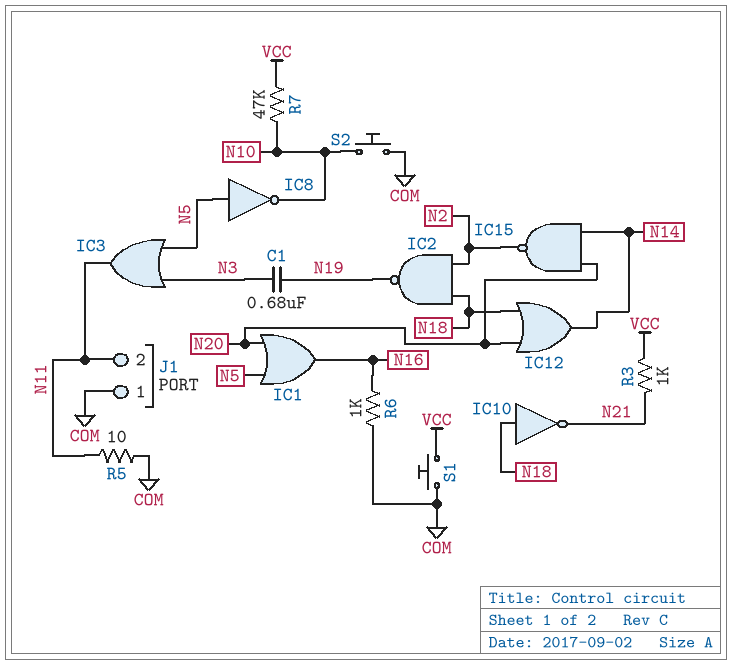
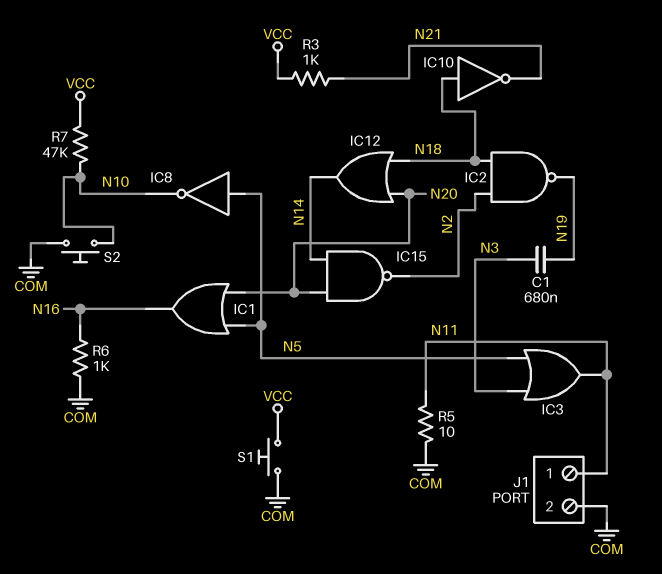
J1 pin 1: COM -> N11
J1 pin 2: N11 -> COM

